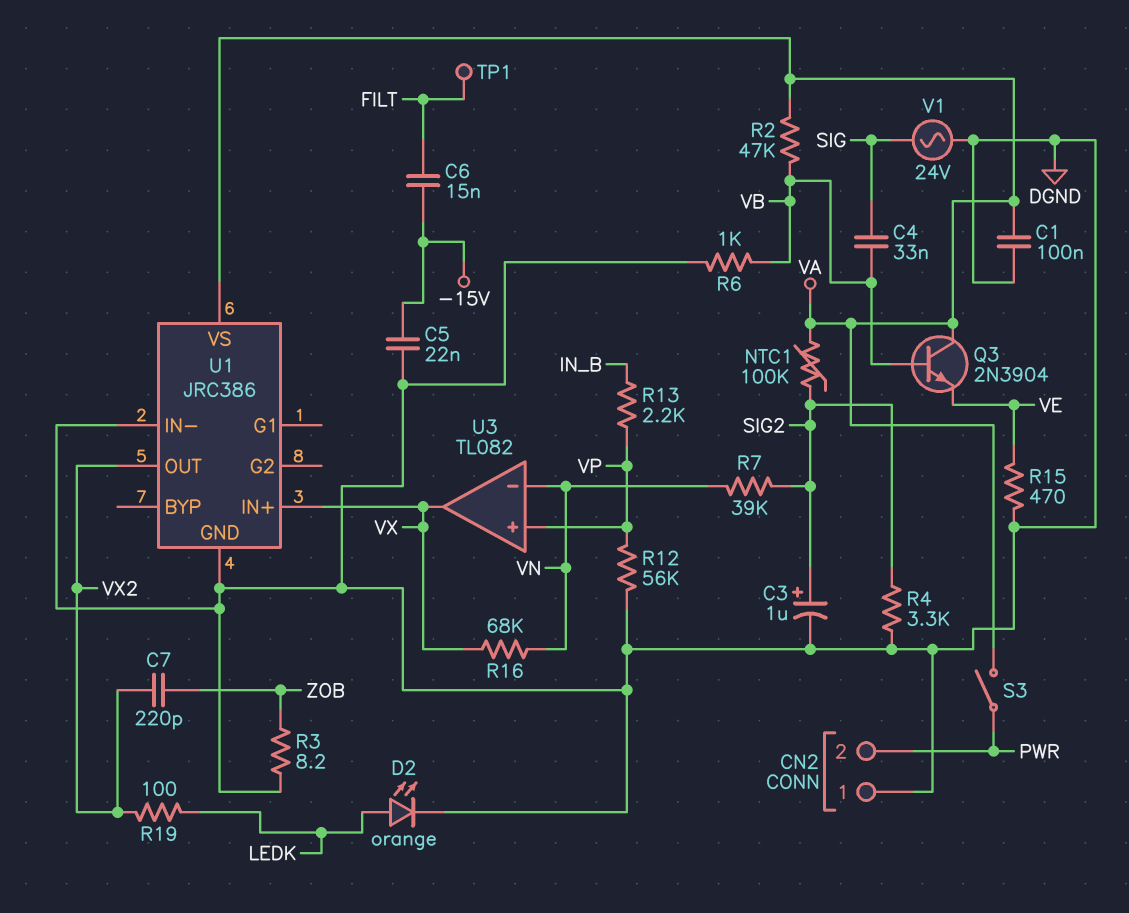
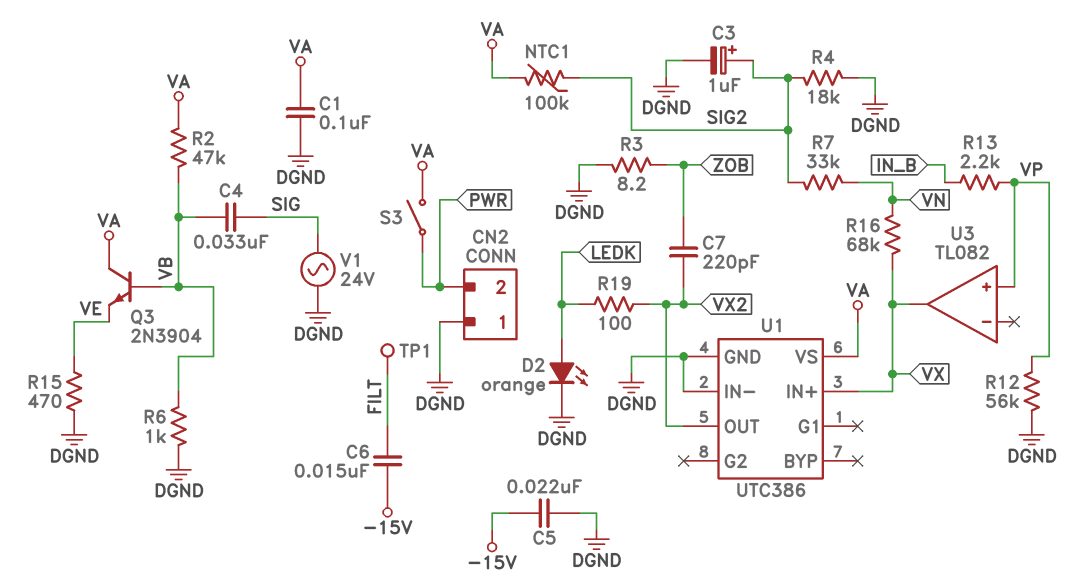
R4: 3.3k (DGND, SIG2) -> 18k (DGND, SIG2)
R7: 39k (SIG2, VN) -> 33k (SIG2, VN)
U1: JRC386 -> UTC386
U3 pin in-: VN -> none

